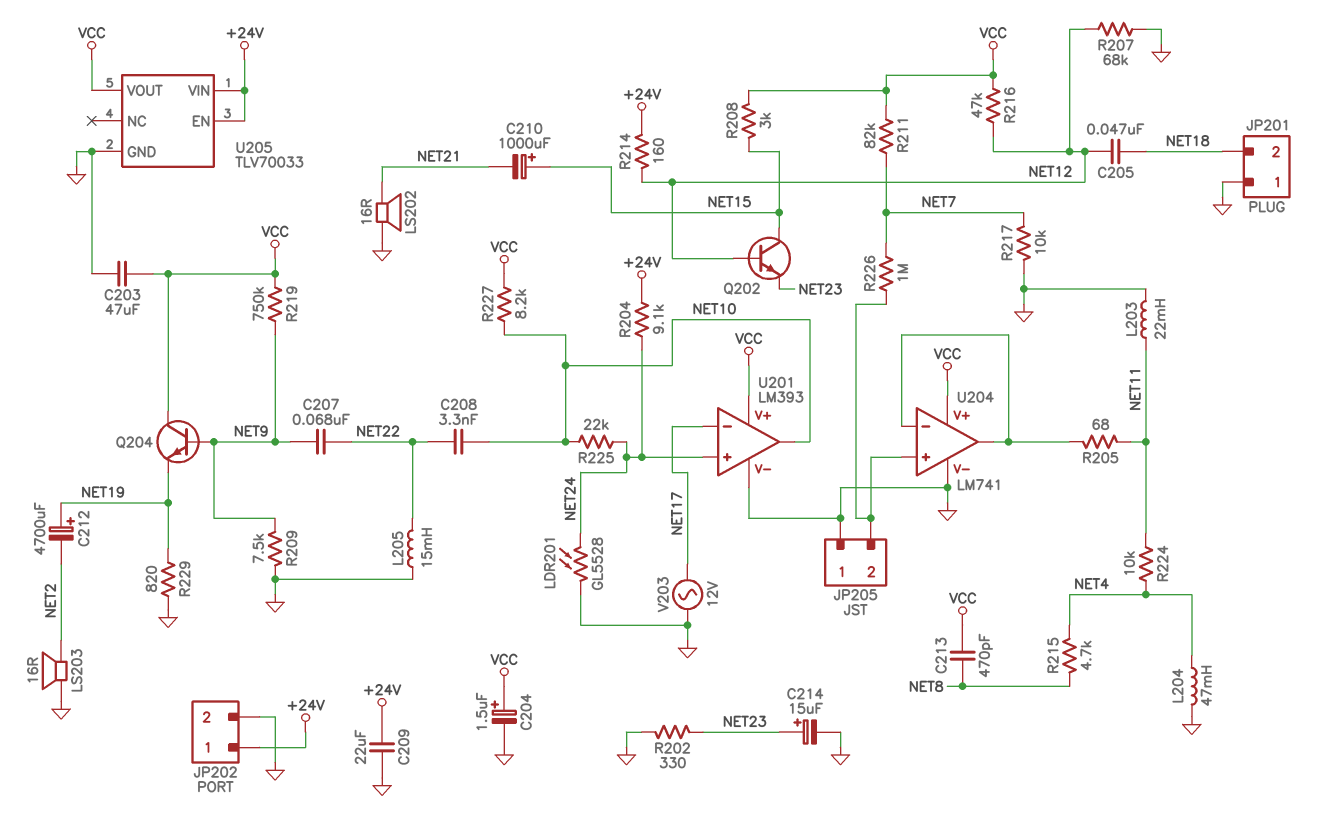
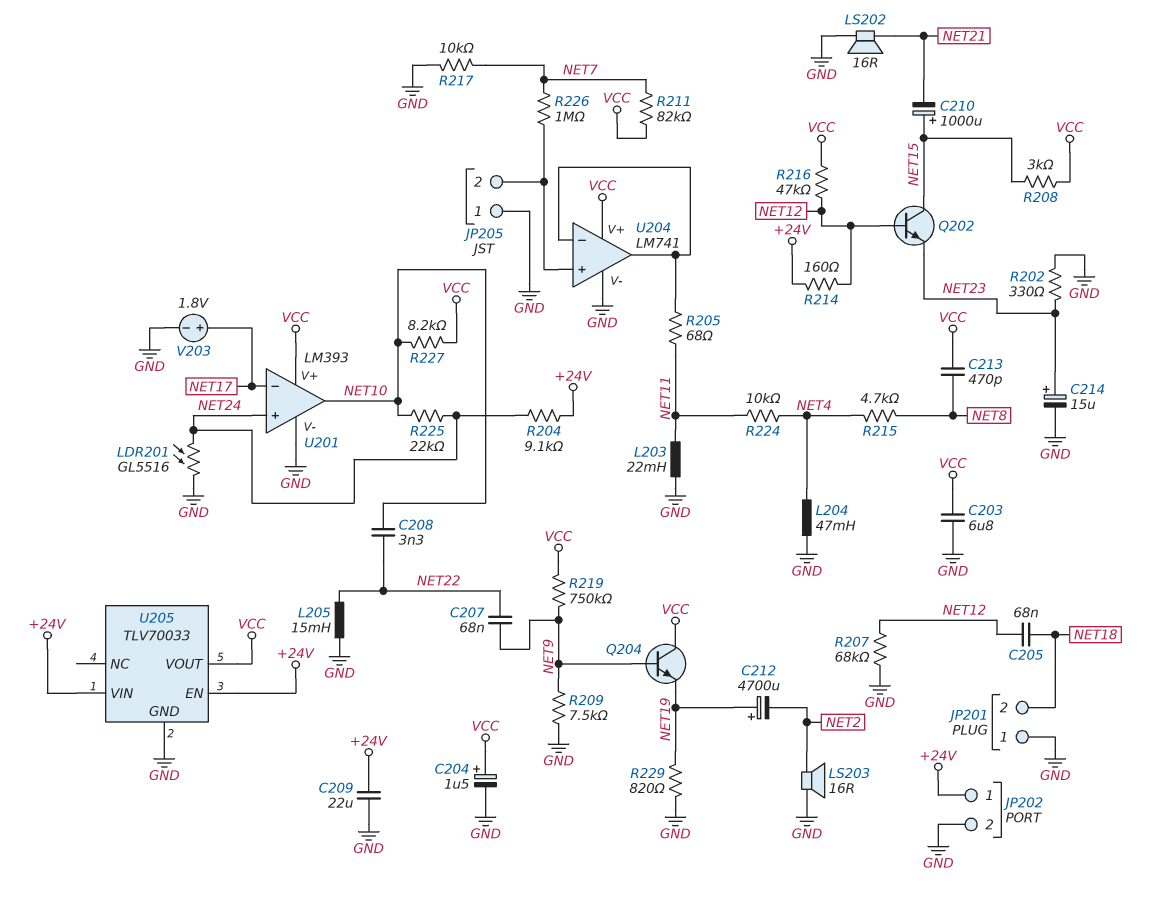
C203: 47uF (GND, VCC) -> 6.8uF (GND, VCC)
C205: 47nF (NET12, NET18) -> 68nF (NET12, NET18)
LDR201: GL5528 (GND, NET24) -> GL5516 (GND, NET24)
V203: AC 12V (GND, NET17) -> 1.8V (plus NET17, minus GND)

